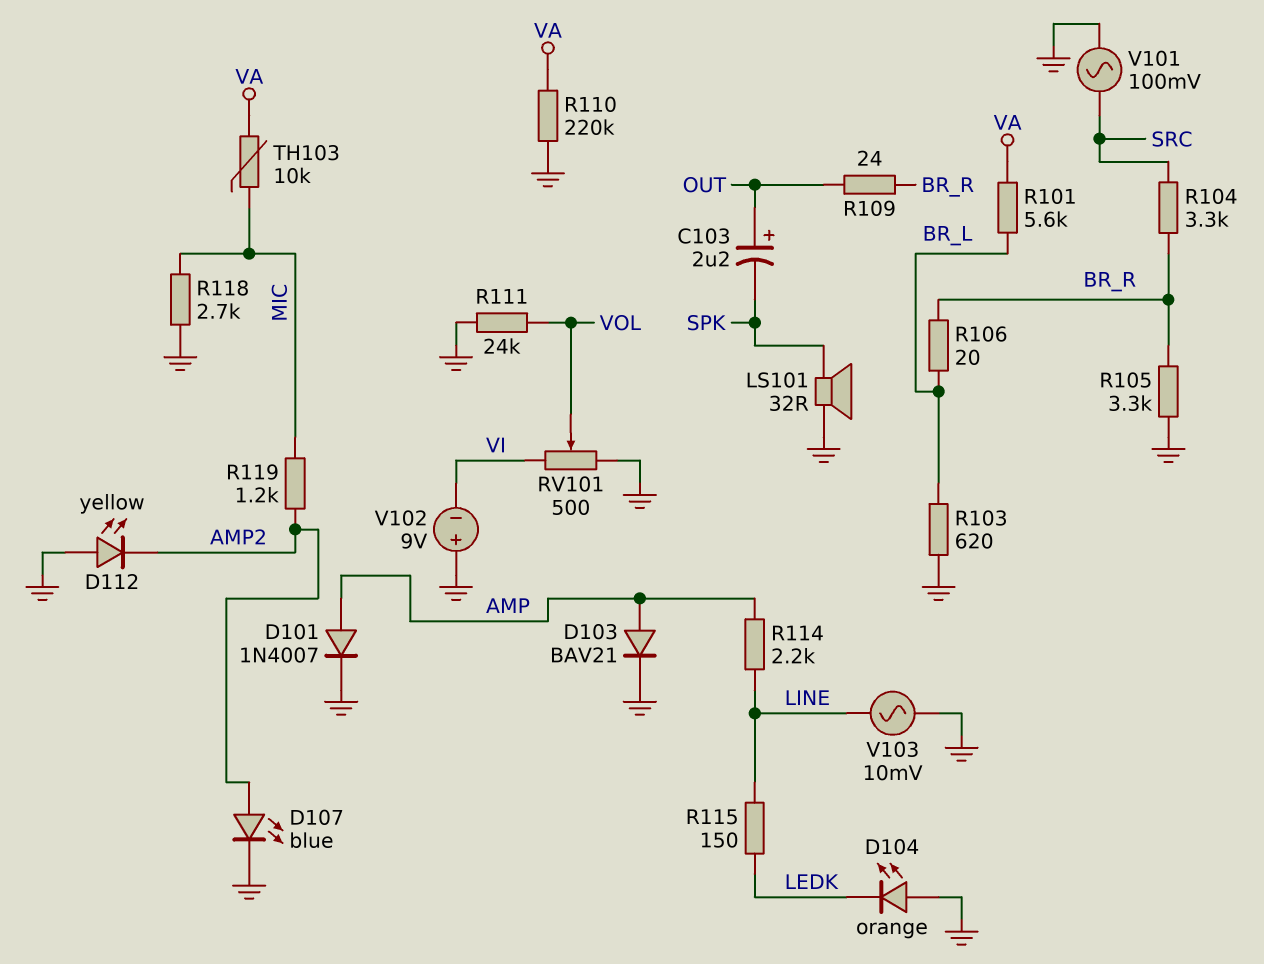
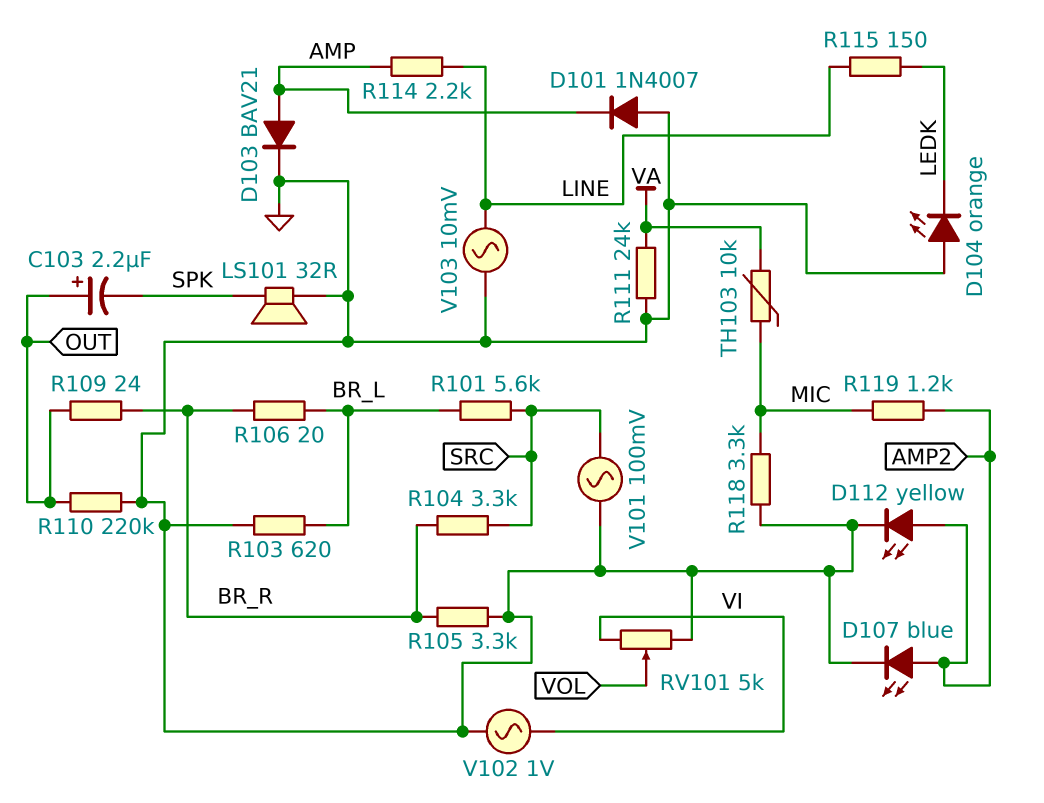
D101: diode 1N4007 (A AMP, K GND) -> diode 1N4007 (A GND, K AMP)
D112: LED yellow (A GND, K AMP2) -> LED yellow (A AMP2, K GND)
R101: 5.6k (BR_L, VA) -> 5.6k (BR_L, SRC)
R110: 220k (GND, VA) -> 220k (GND, OUT)
R111: 24k (GND, VOL) -> 24k (GND, VA)
R118: 2.7k (GND, MIC) -> 3.3k (GND, MIC)
RV101: 500 (GND, VI, wiper VOL) -> 5k (GND, VI, wiper VOL)
V102: 9V (plus GND, minus VI) -> AC 1V (GND, VI)

